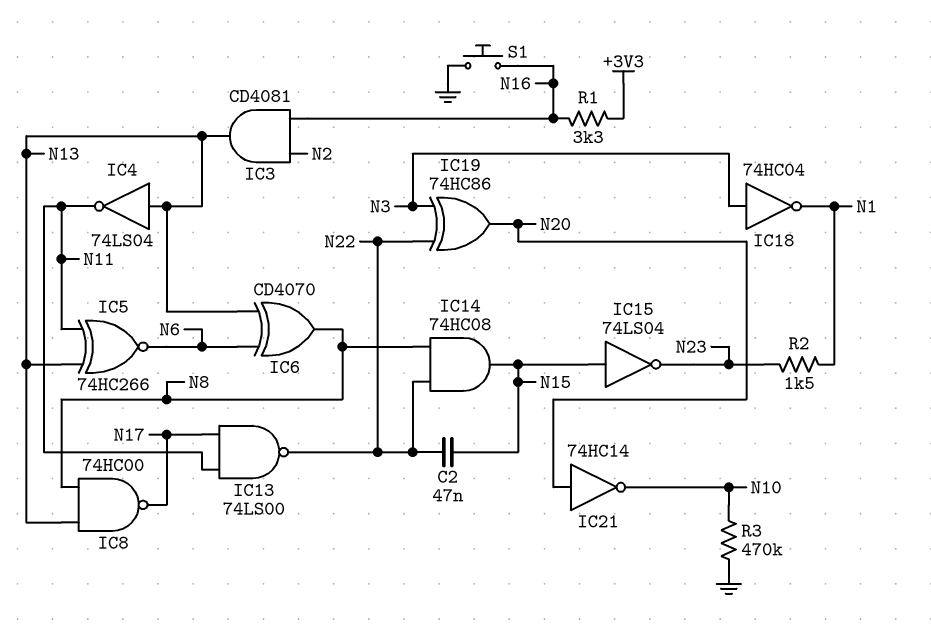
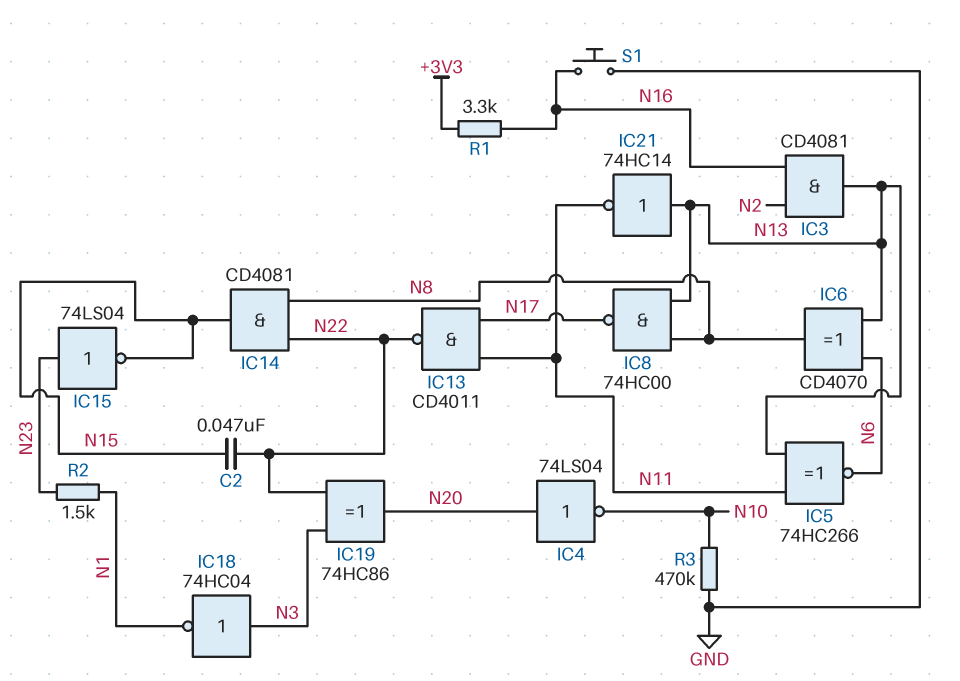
IC4: NOT 74LS04 (in N13, out N11) -> NOT 74LS04 (in N20, out N10)
IC13: NAND 74LS00 (in N11, in N17, out N22) -> NAND CD4011 (in N11, in N17, out N22)
IC14: AND 74HC08 (in N8, in N22, out N15) -> AND CD4081 (in N8, in N22, out N15)
IC15: NOT 74LS04 (in N15, out N23) -> NOT 74LS04 (in N23, out N15)
IC21: NOT 74HC14 (in N20, out N10) -> NOT 74HC14 (in N13, out N11)

